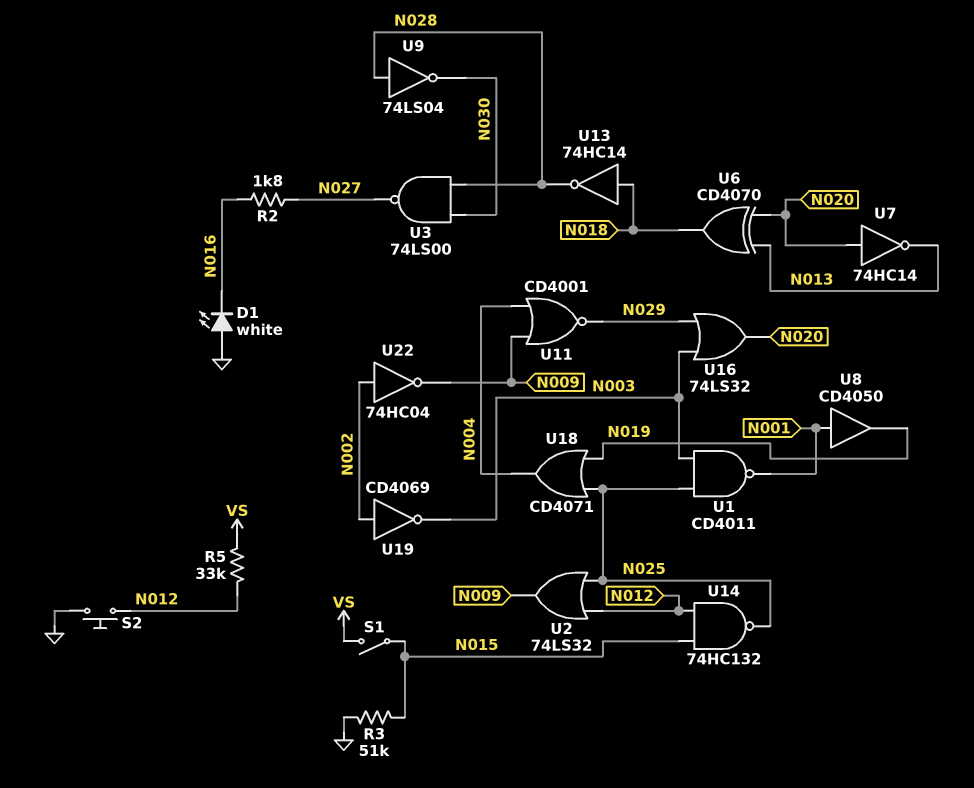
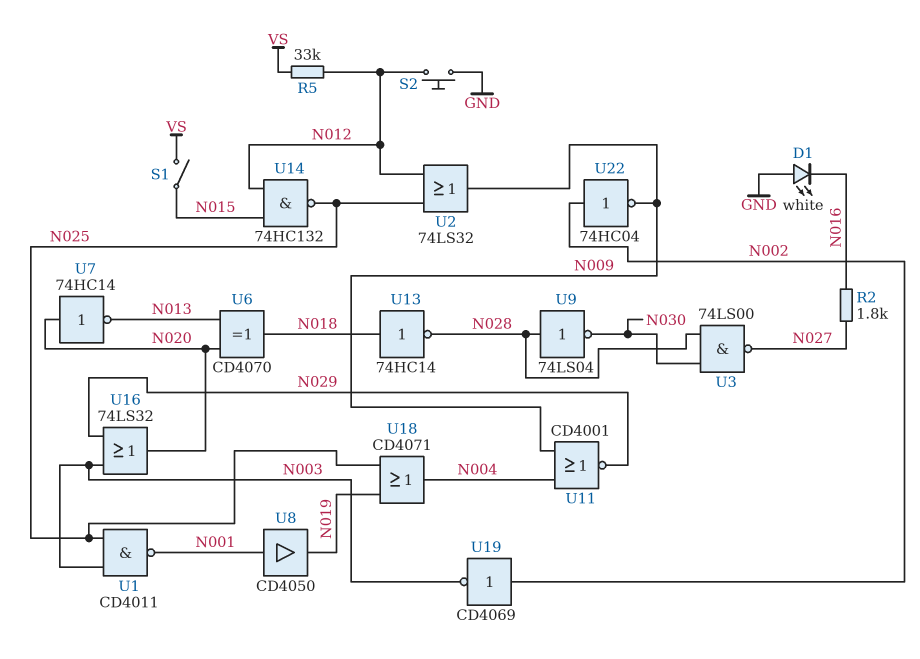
R3: 51k (GND, N015) -> none

